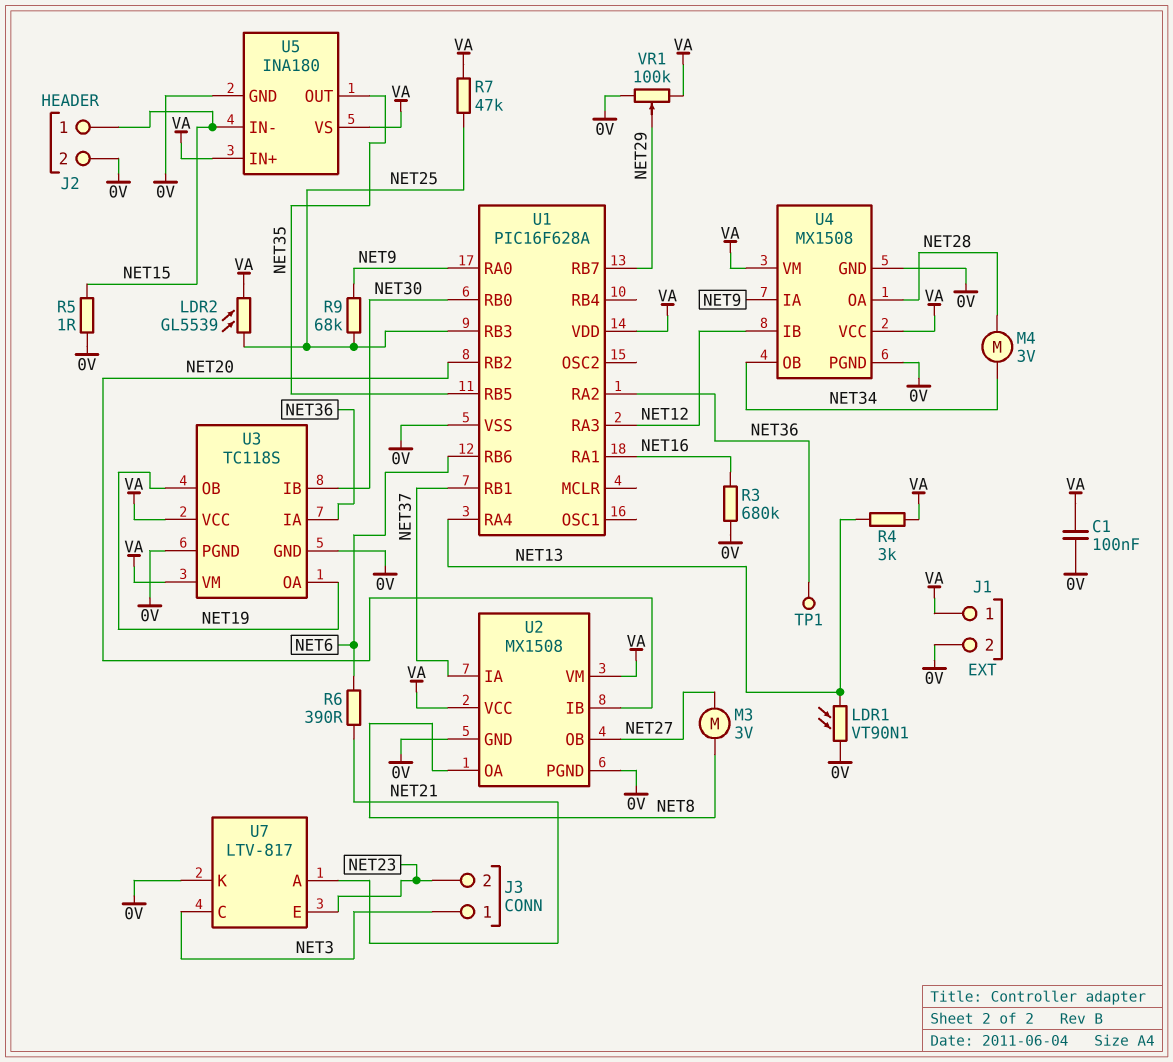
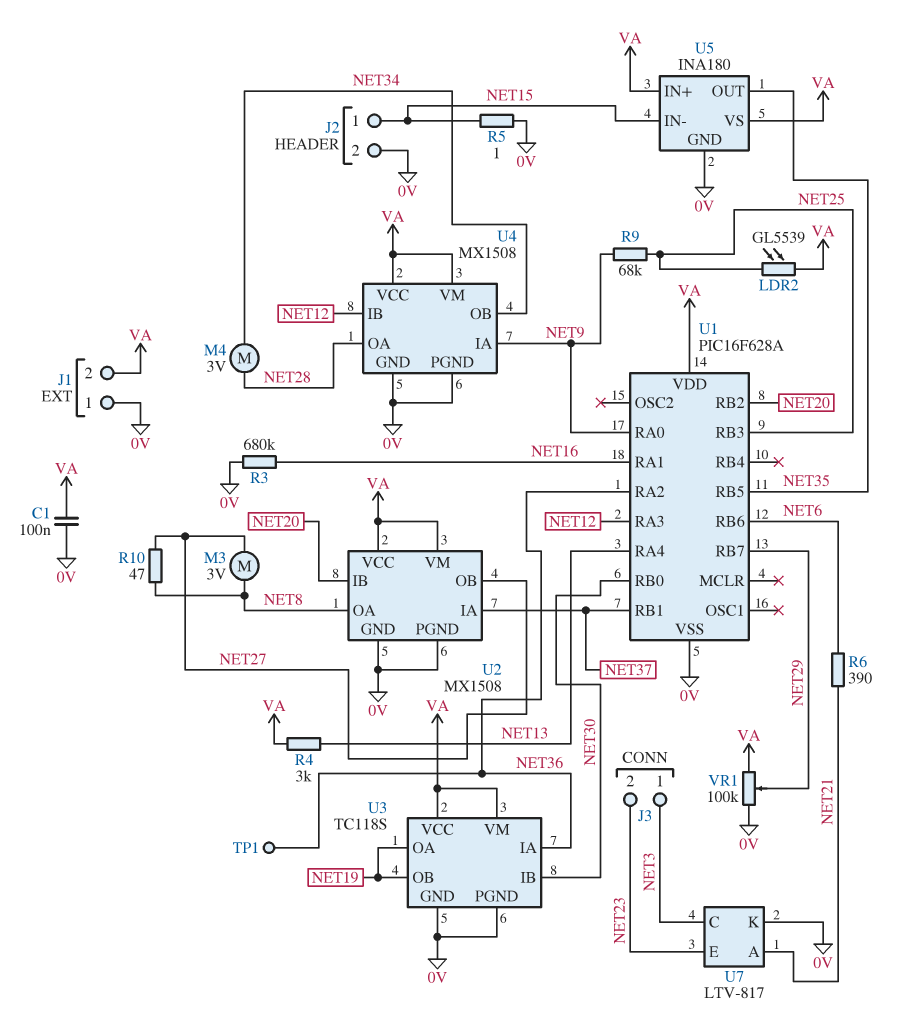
J1 pin 1: VA -> 0V
J1 pin 2: 0V -> VA
LDR1: VT90N1 (0V, NET13) -> none
R7: 47k (NET25, VA) -> none
R10: none -> 47 (NET8, NET27)

